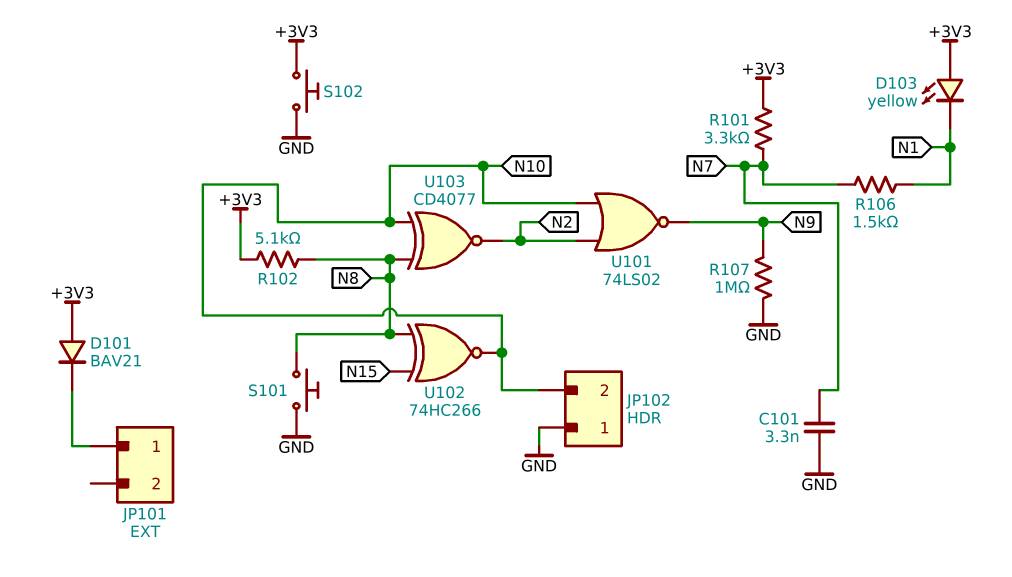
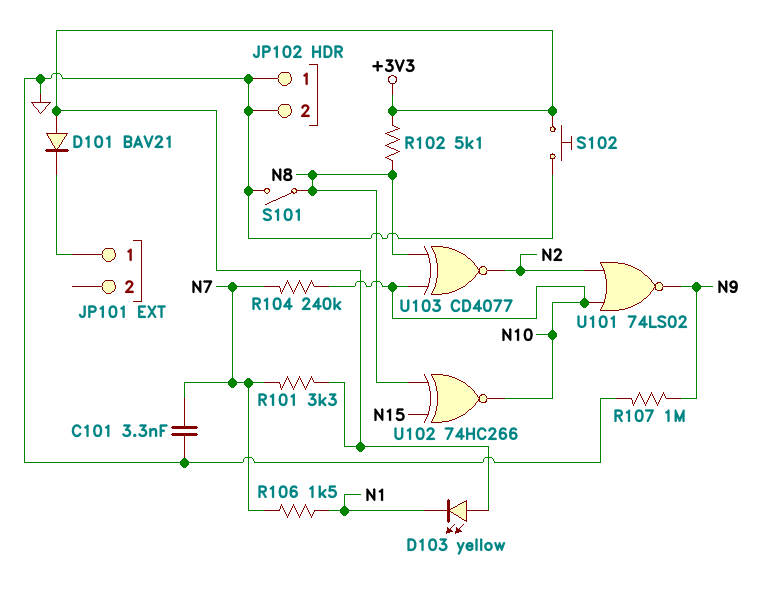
JP102 pin 2: N10 -> GND
R104: none -> 240k (N7, N10)
S101: button (GND, N8) -> switch (GND, N8)

